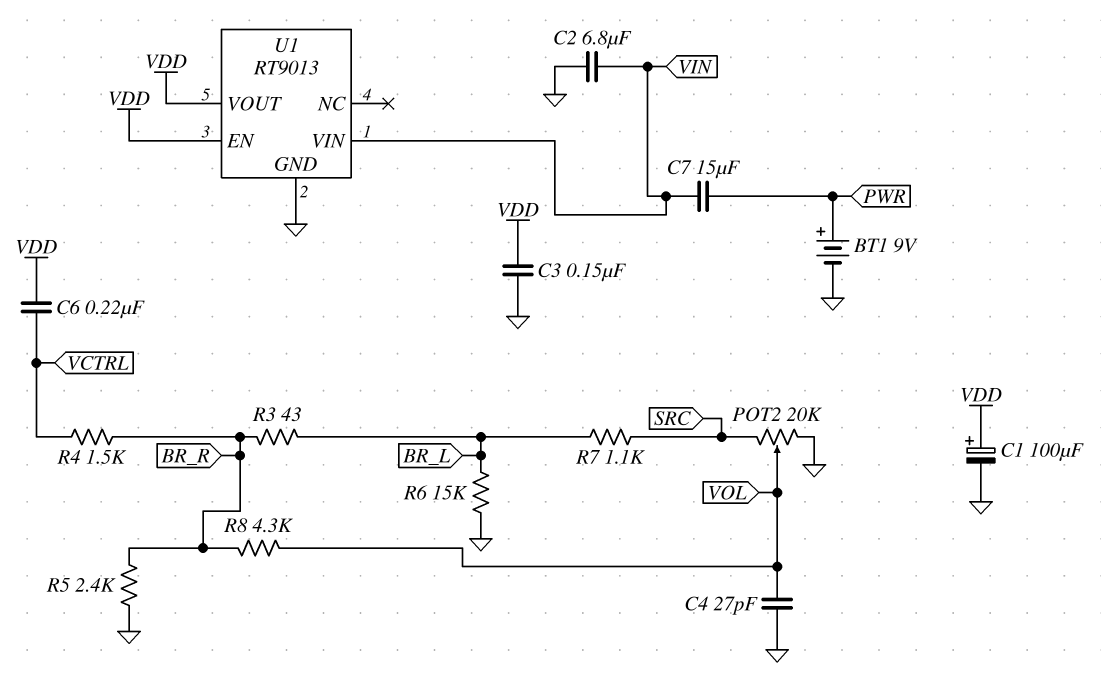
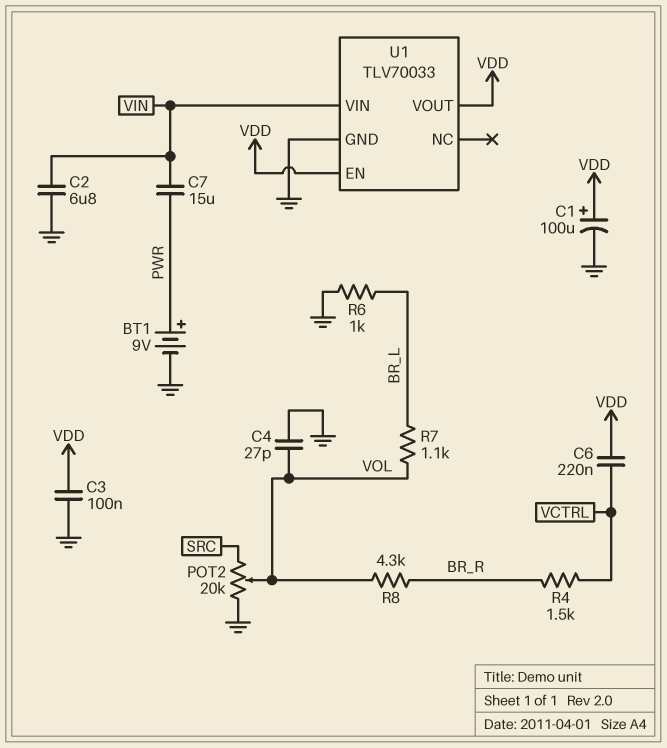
C3: 150nF (GND, VDD) -> 100nF (GND, VDD)
R3: 43 (BR_L, BR_R) -> none
R5: 2.4k (BR_R, GND) -> none
R6: 15k (BR_L, GND) -> 1k (BR_L, GND)
R7: 1.1k (BR_L, SRC) -> 1.1k (BR_L, VOL)
U1: RT9013 -> TLV70033

